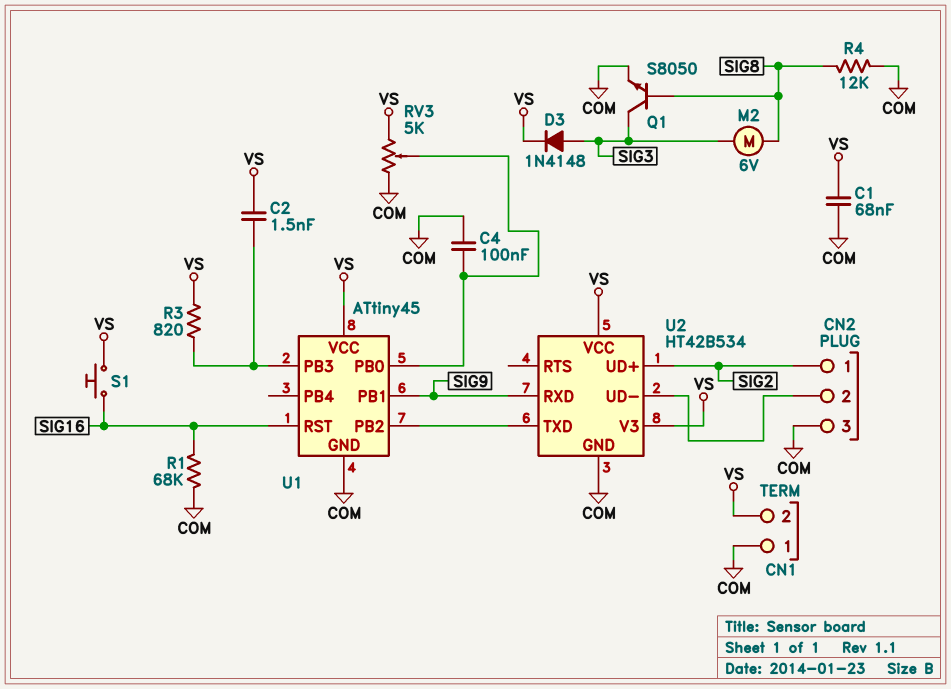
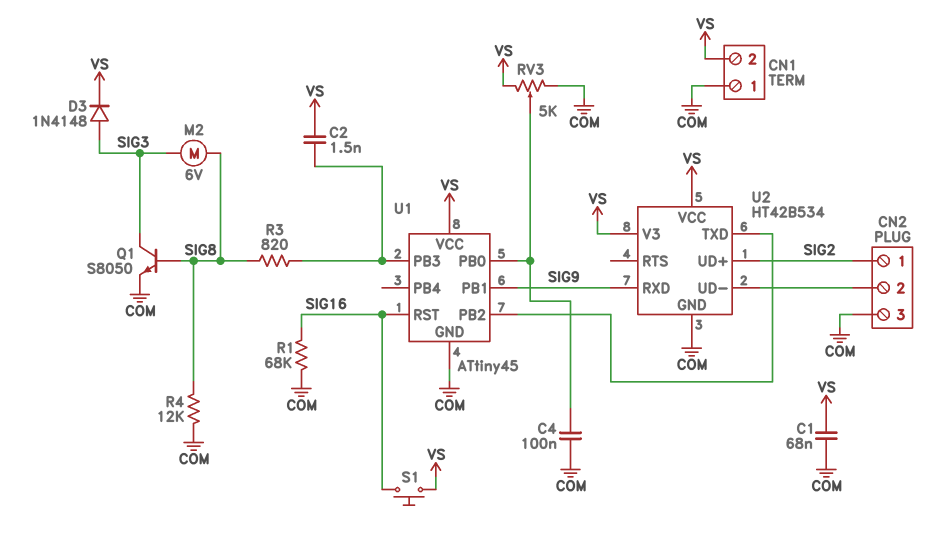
R3: 820 (U1/PB3, VS) -> 820 (SIG8, U1/PB3)

